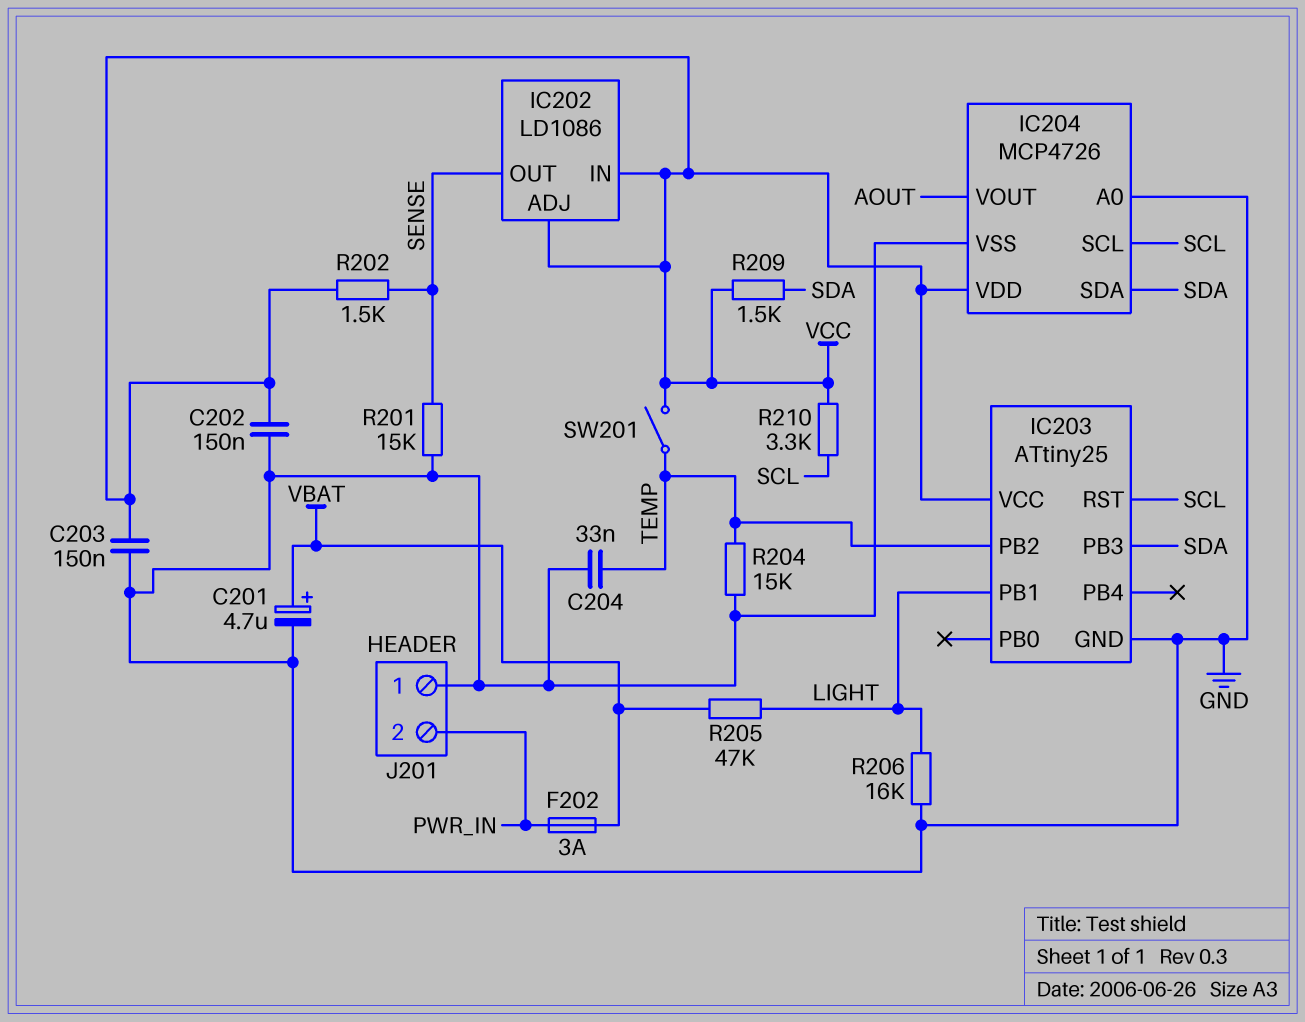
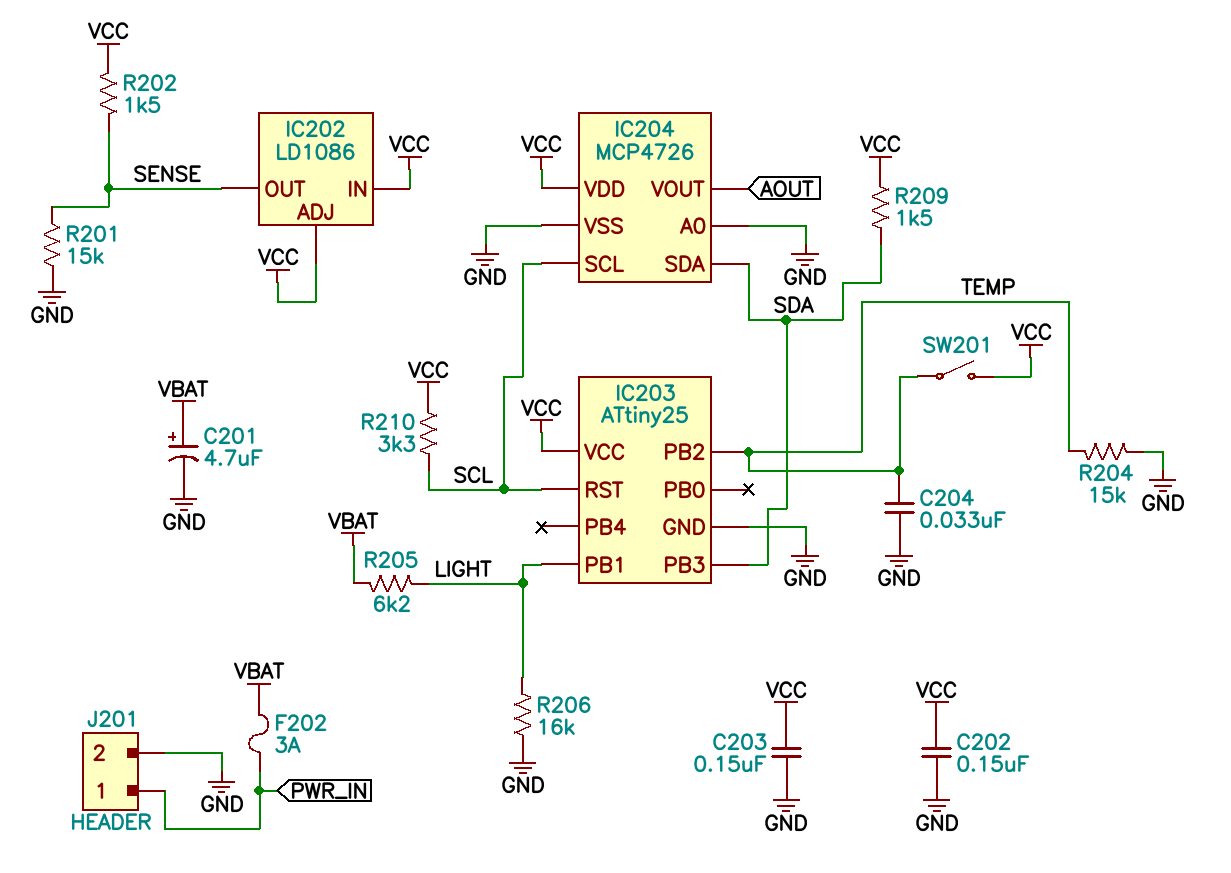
J201 pin 1: GND -> PWR_IN
J201 pin 2: PWR_IN -> GND
R205: 47k (LIGHT, VBAT) -> 6.2k (LIGHT, VBAT)

